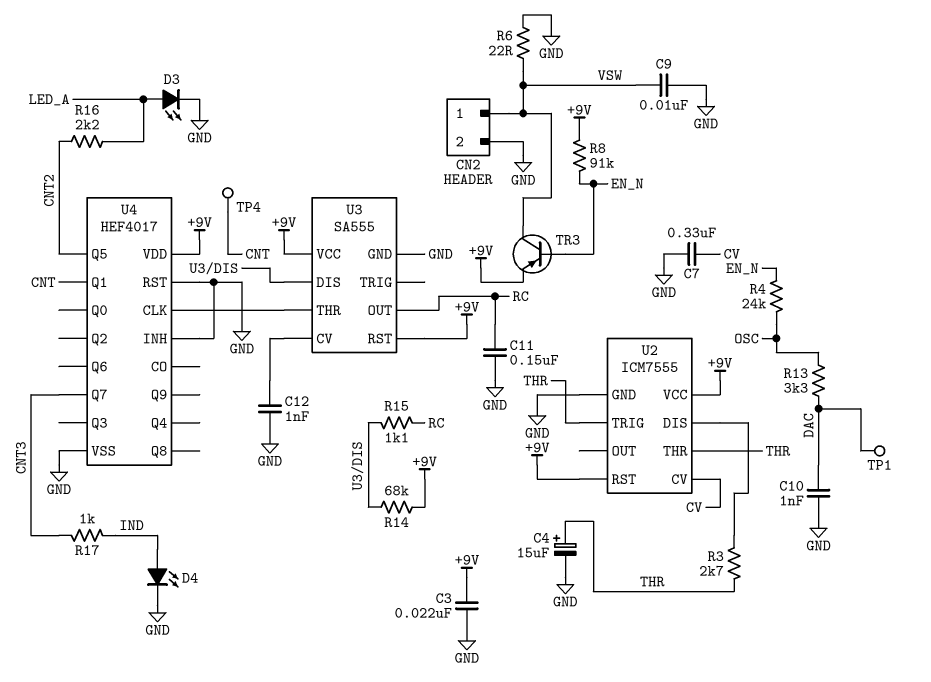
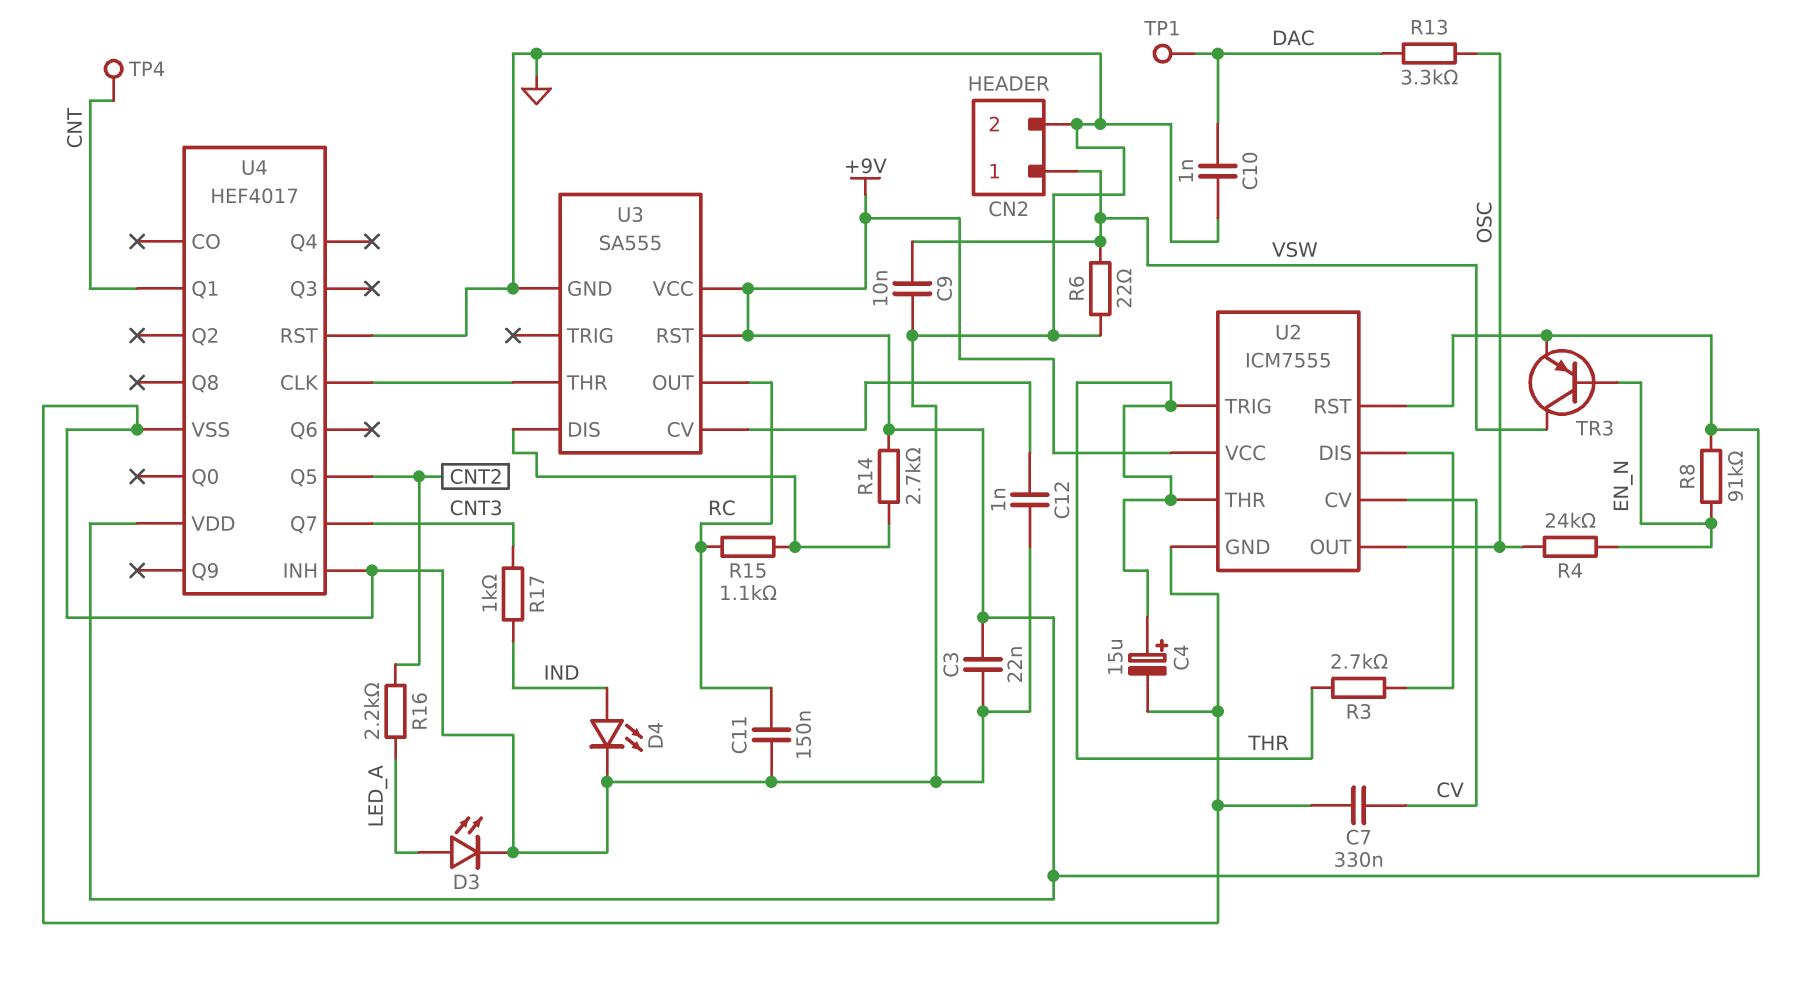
R14: 68k (+9V, U3/DIS) -> 2.7k (+9V, U3/DIS)
U2 pin OUT: none -> OSC

